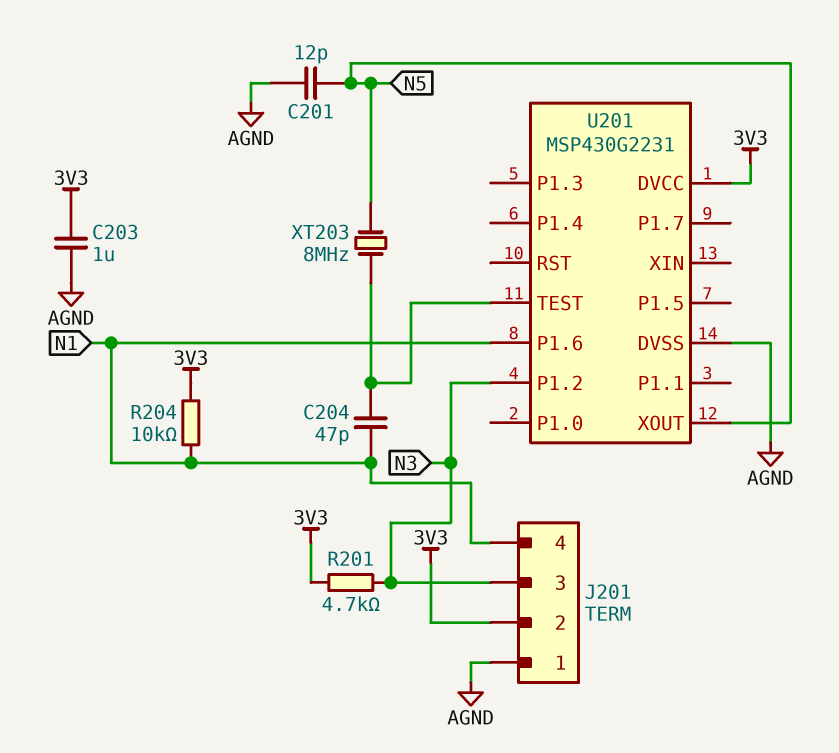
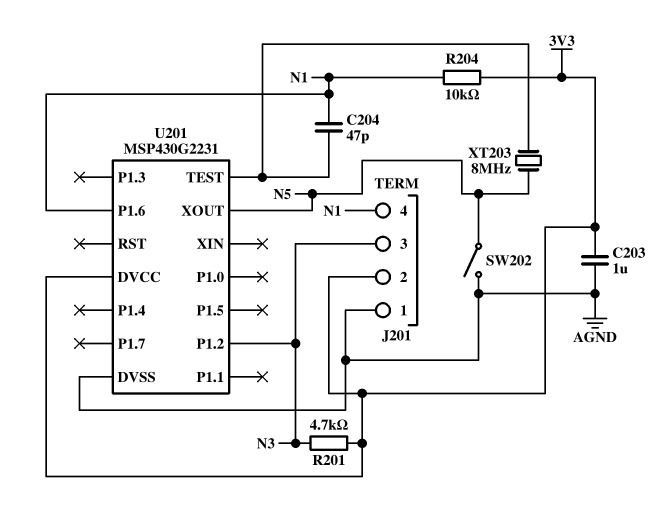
C201: 12pF (AGND, N5) -> none
SW202: none -> switch (AGND, N5)

